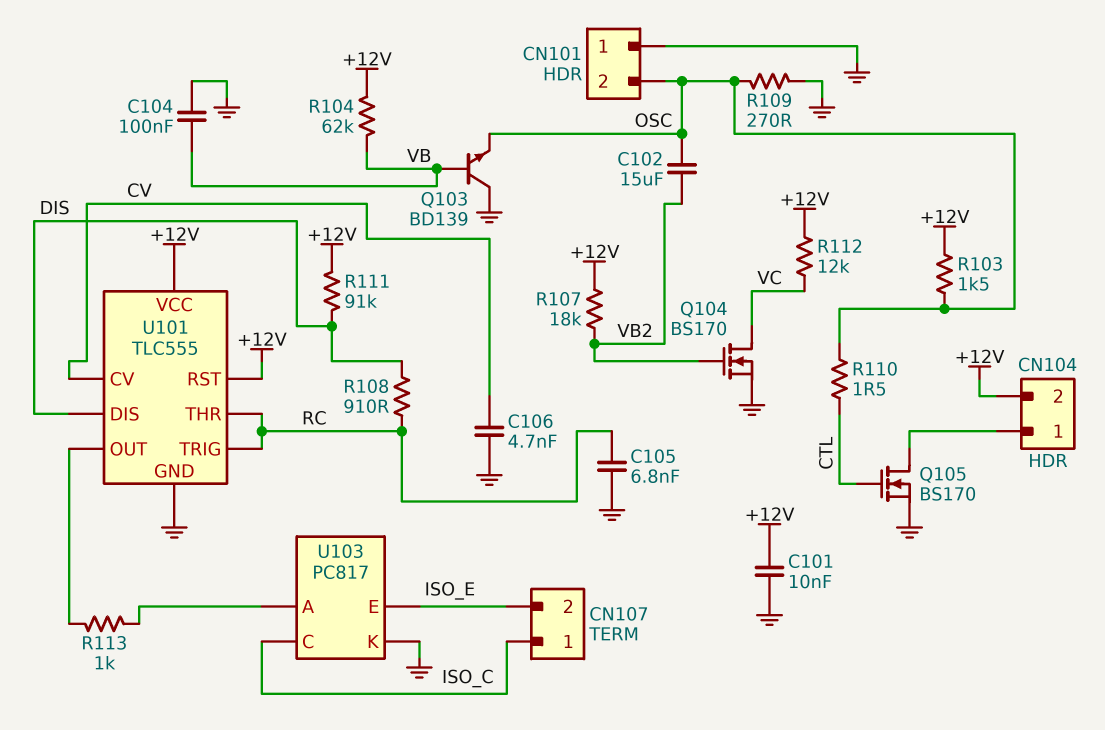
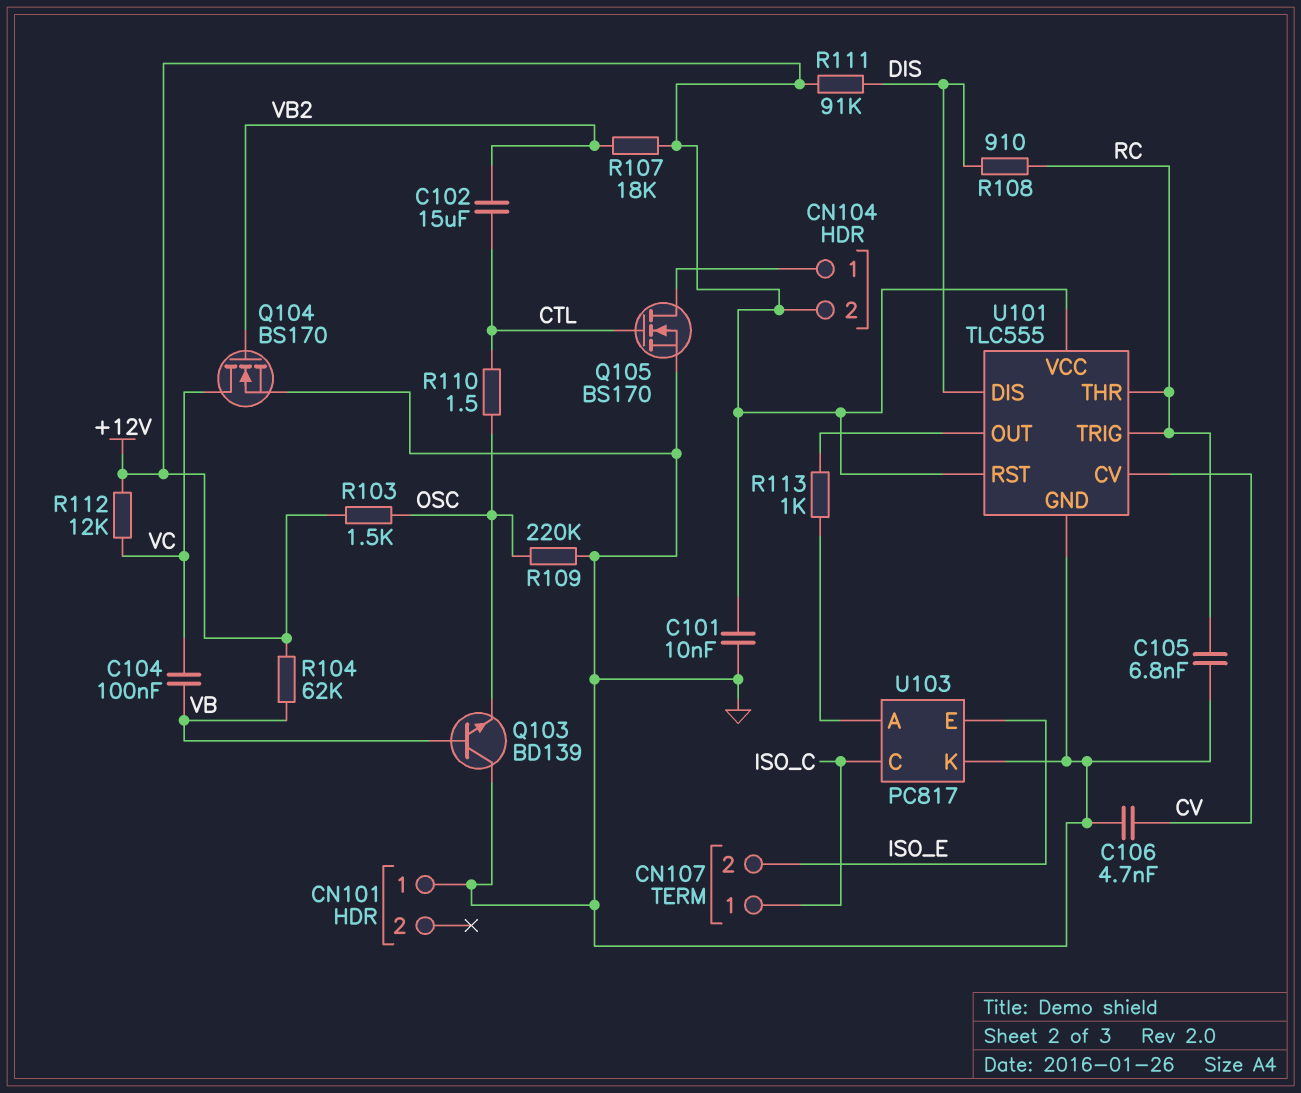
C102: 15uF (OSC, VB2) -> 15uF (CTL, VB2)
C104: 100nF (GND, VB) -> 100nF (VB, VC)
CN101 pin 2: OSC -> none
R109: 270 (GND, OSC) -> 220k (GND, OSC)

